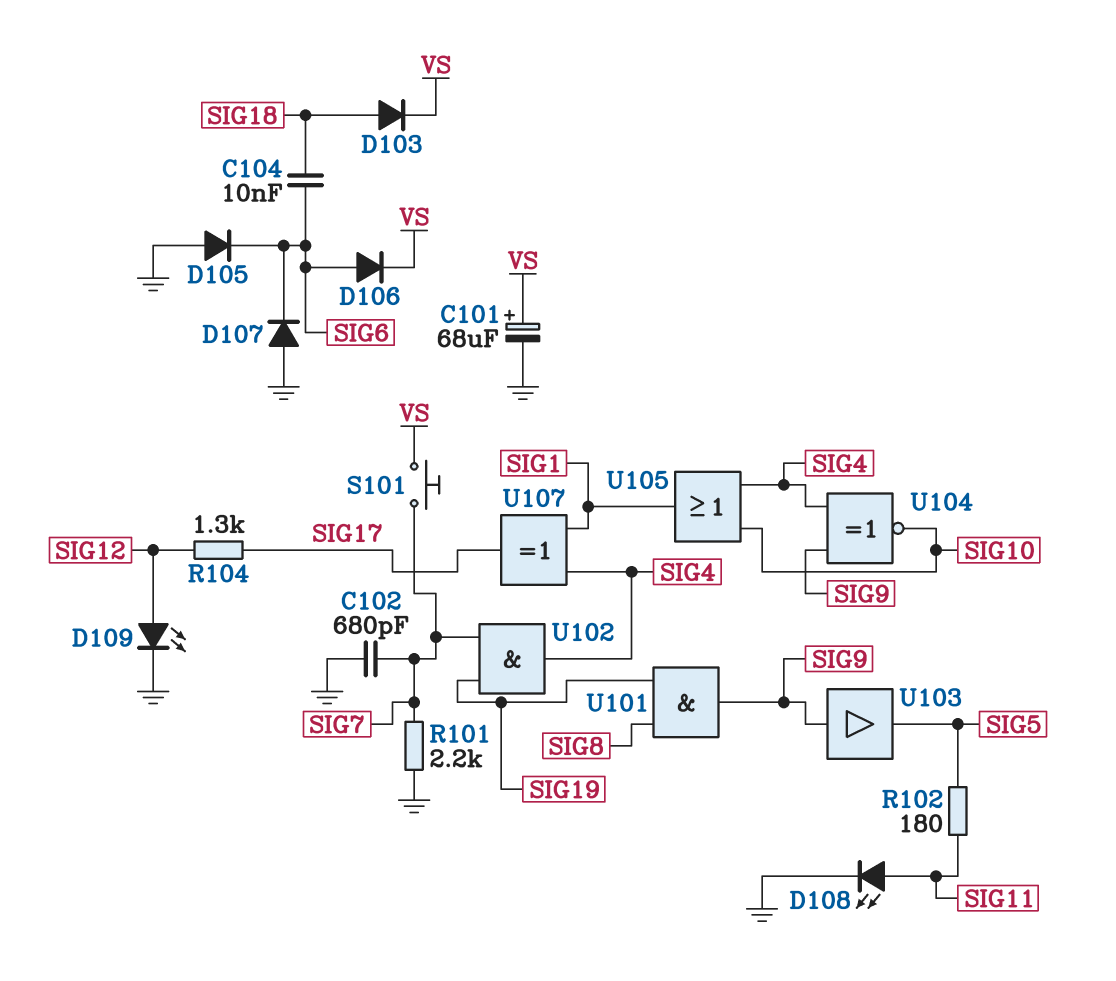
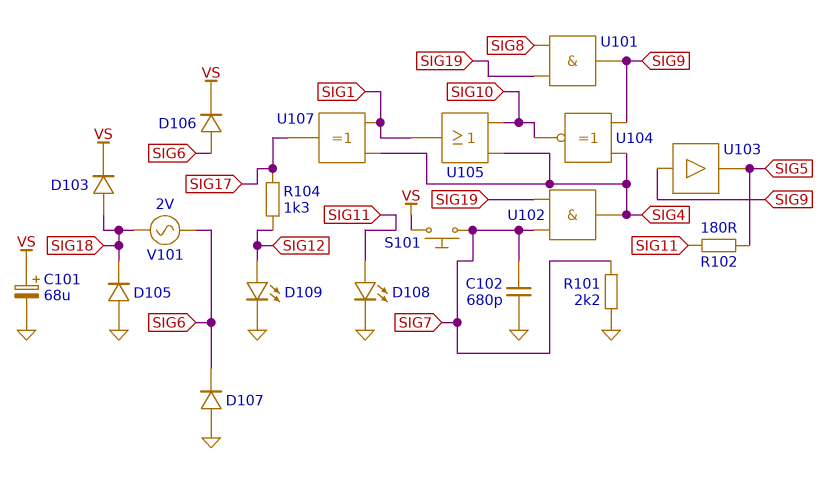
C104: 10nF (SIG6, SIG18) -> none
D105: diode (A GND, K SIG6) -> diode (A GND, K SIG18)
V101: none -> AC 2V (SIG6, SIG18)

